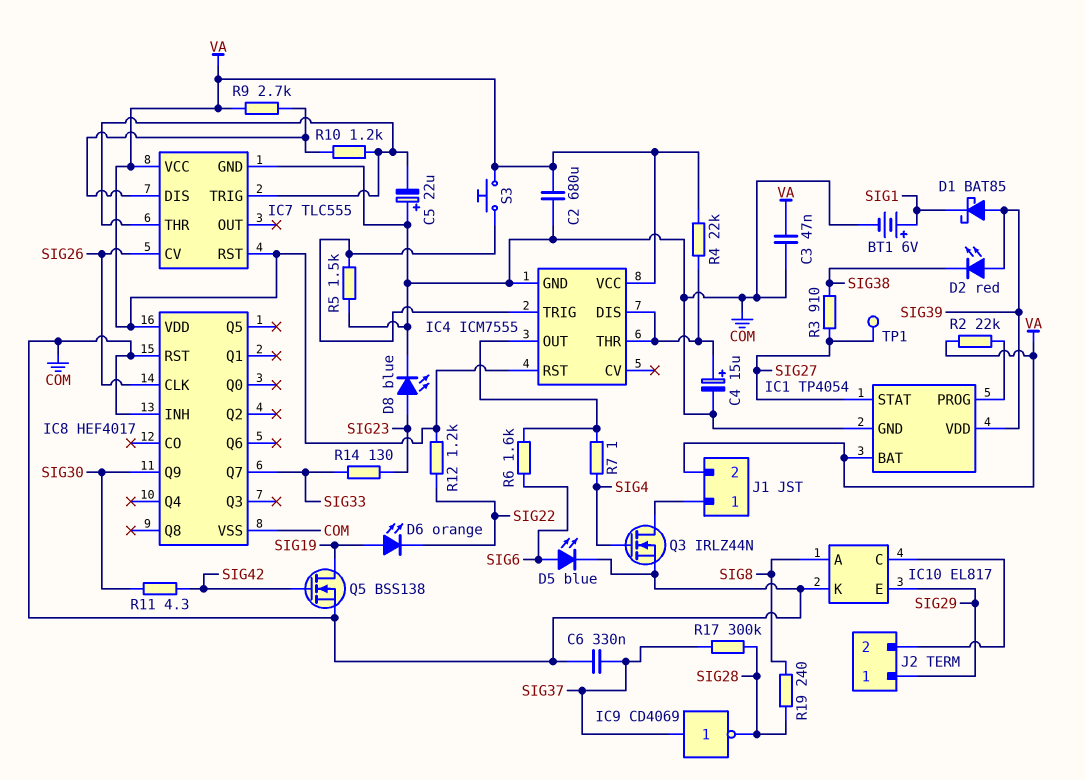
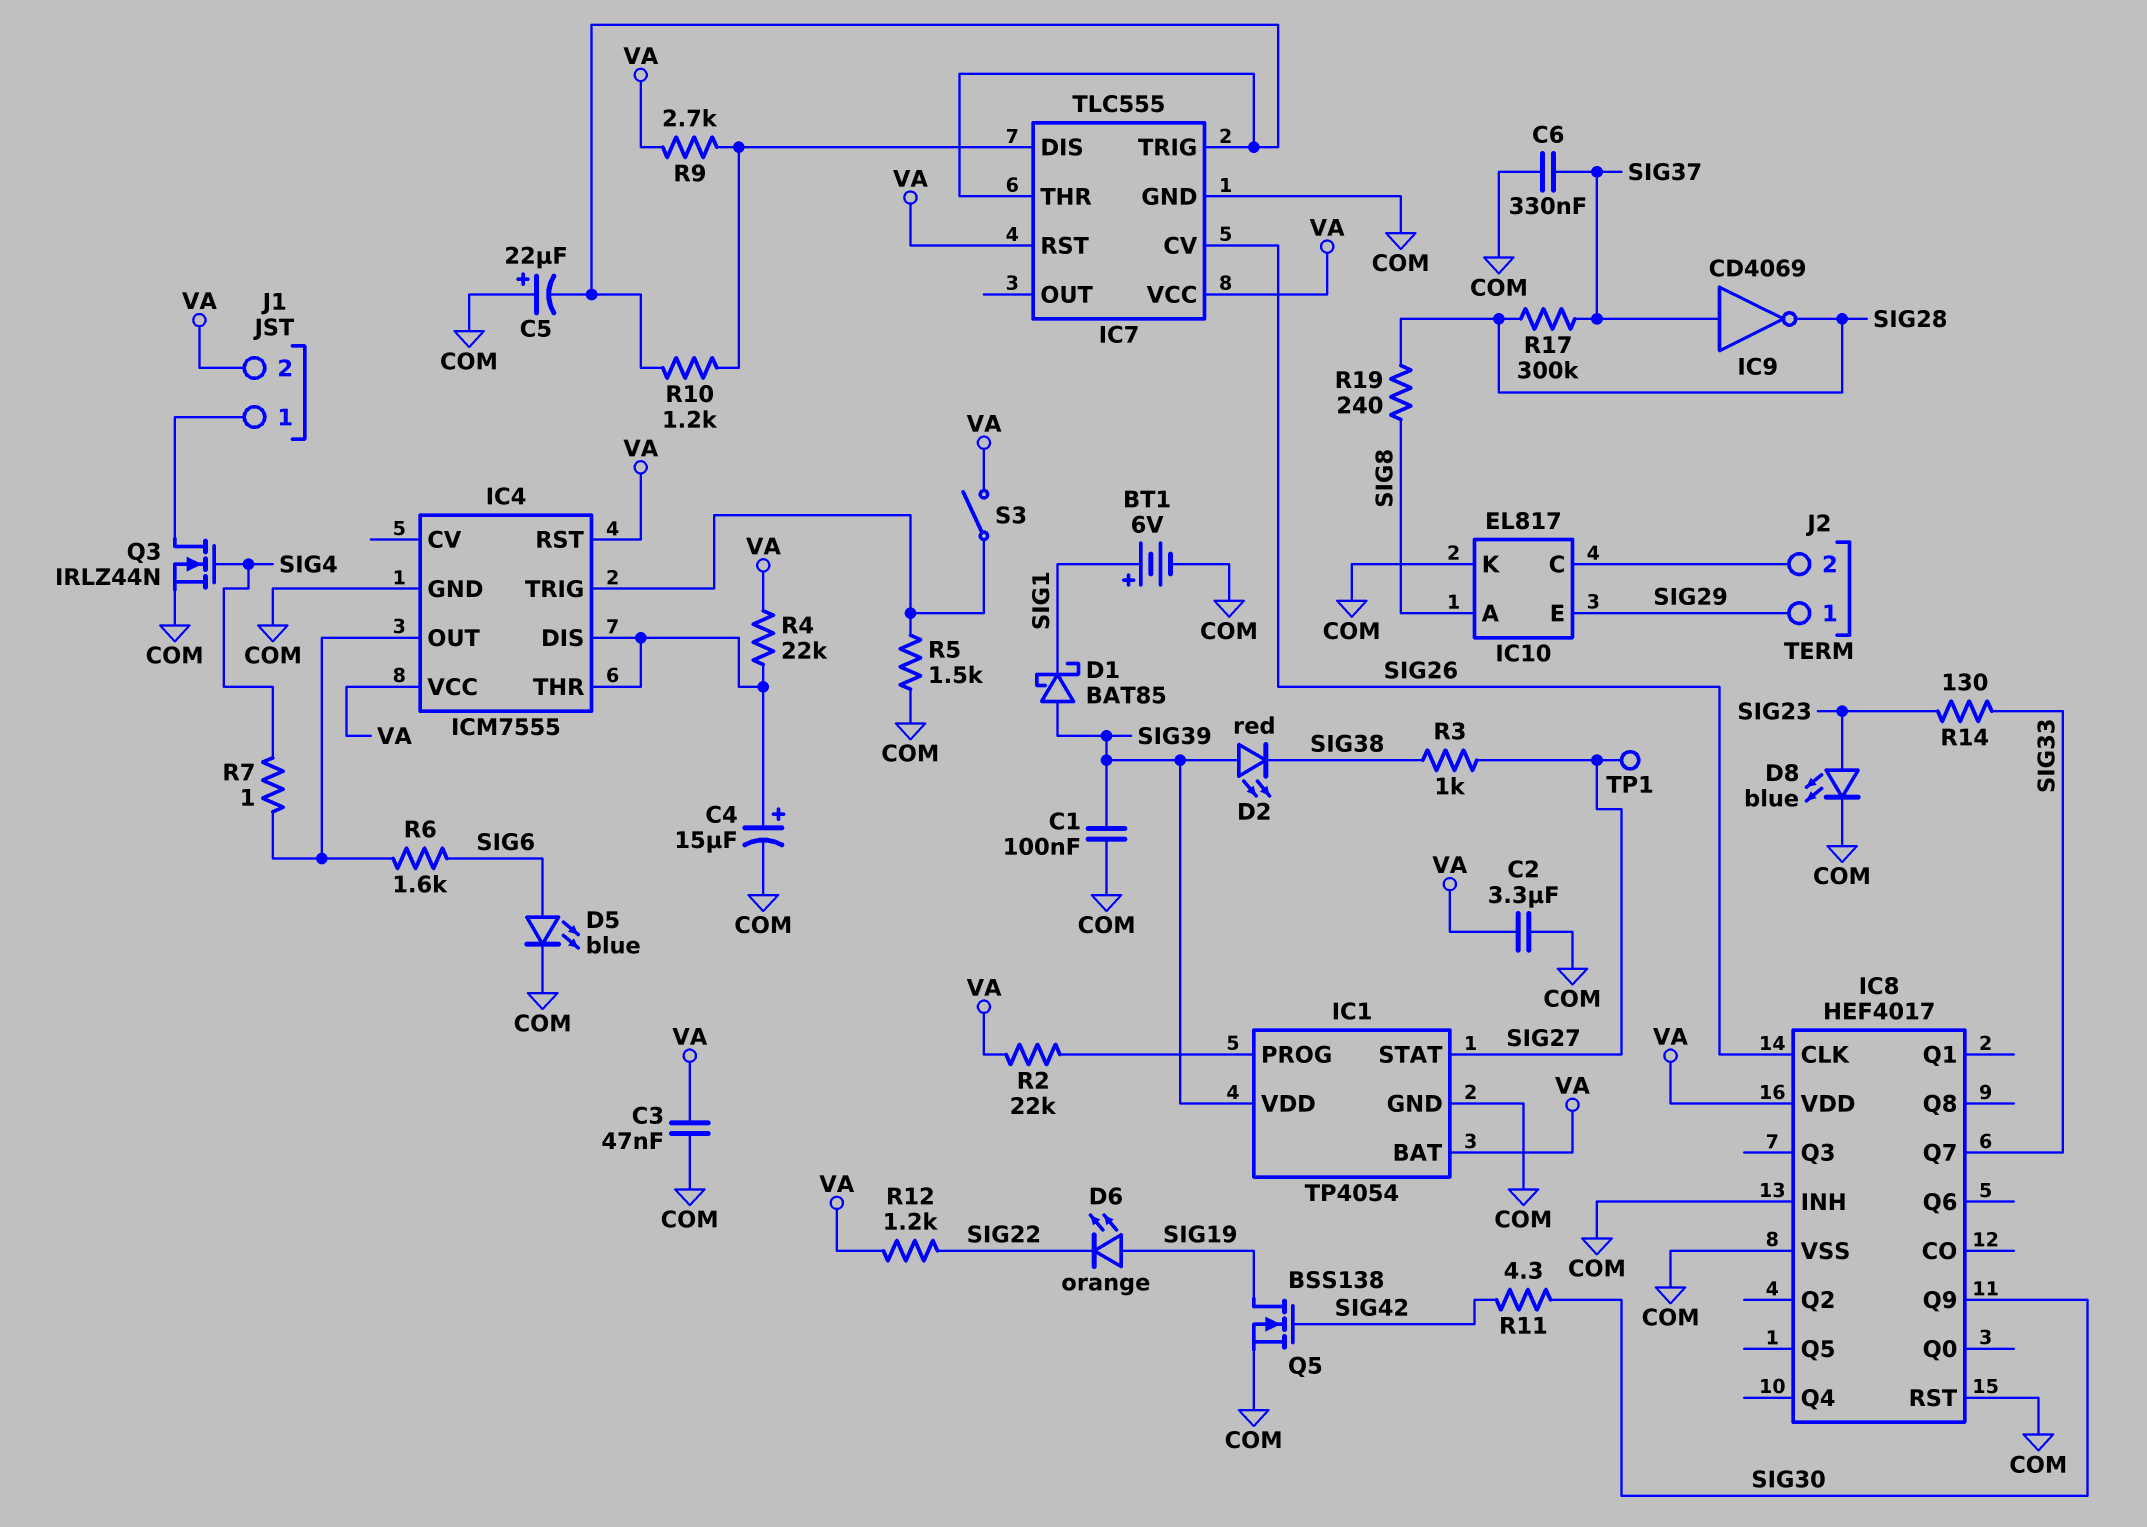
C1: none -> 100nF (COM, SIG39)
C2: 680uF (COM, VA) -> 3.3uF (COM, VA)
R3: 910 (SIG27, SIG38) -> 1k (SIG27, SIG38)
S3: button (IC4/TRIG, VA) -> switch (IC4/TRIG, VA)

